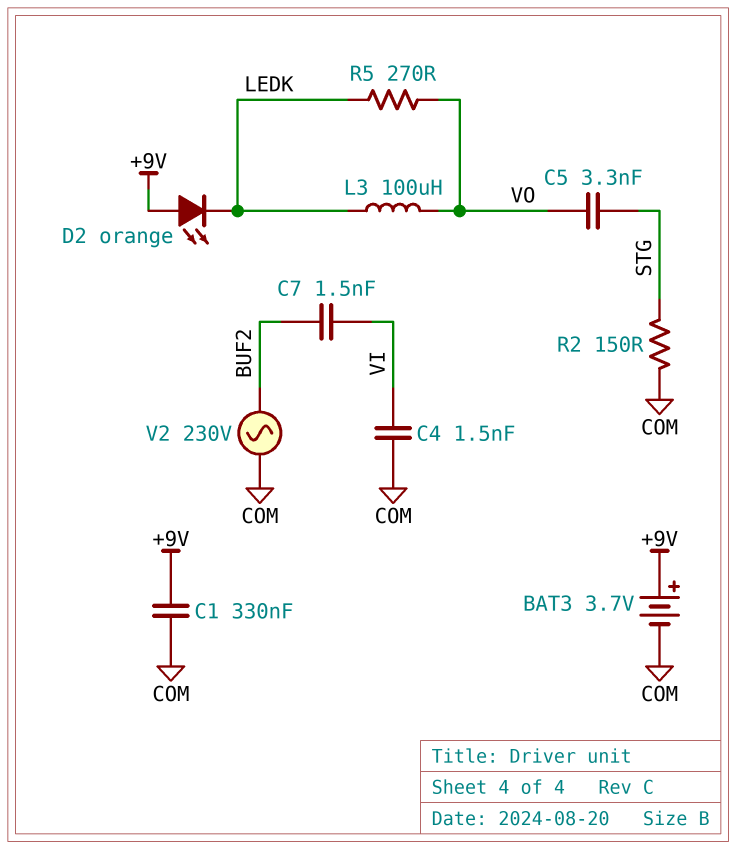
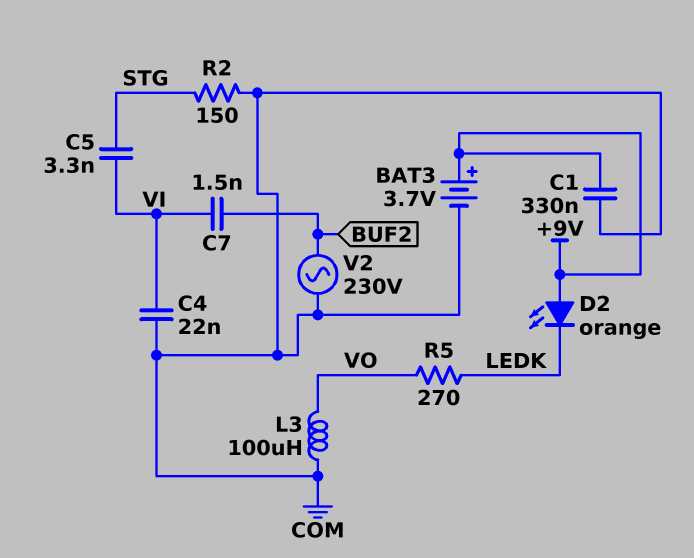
C4: 1.5nF (COM, VI) -> 22nF (COM, VI)
C5: 3.3nF (STG, VO) -> 3.3nF (STG, VI)
L3: 100uH (LEDK, VO) -> 100uH (COM, VO)

